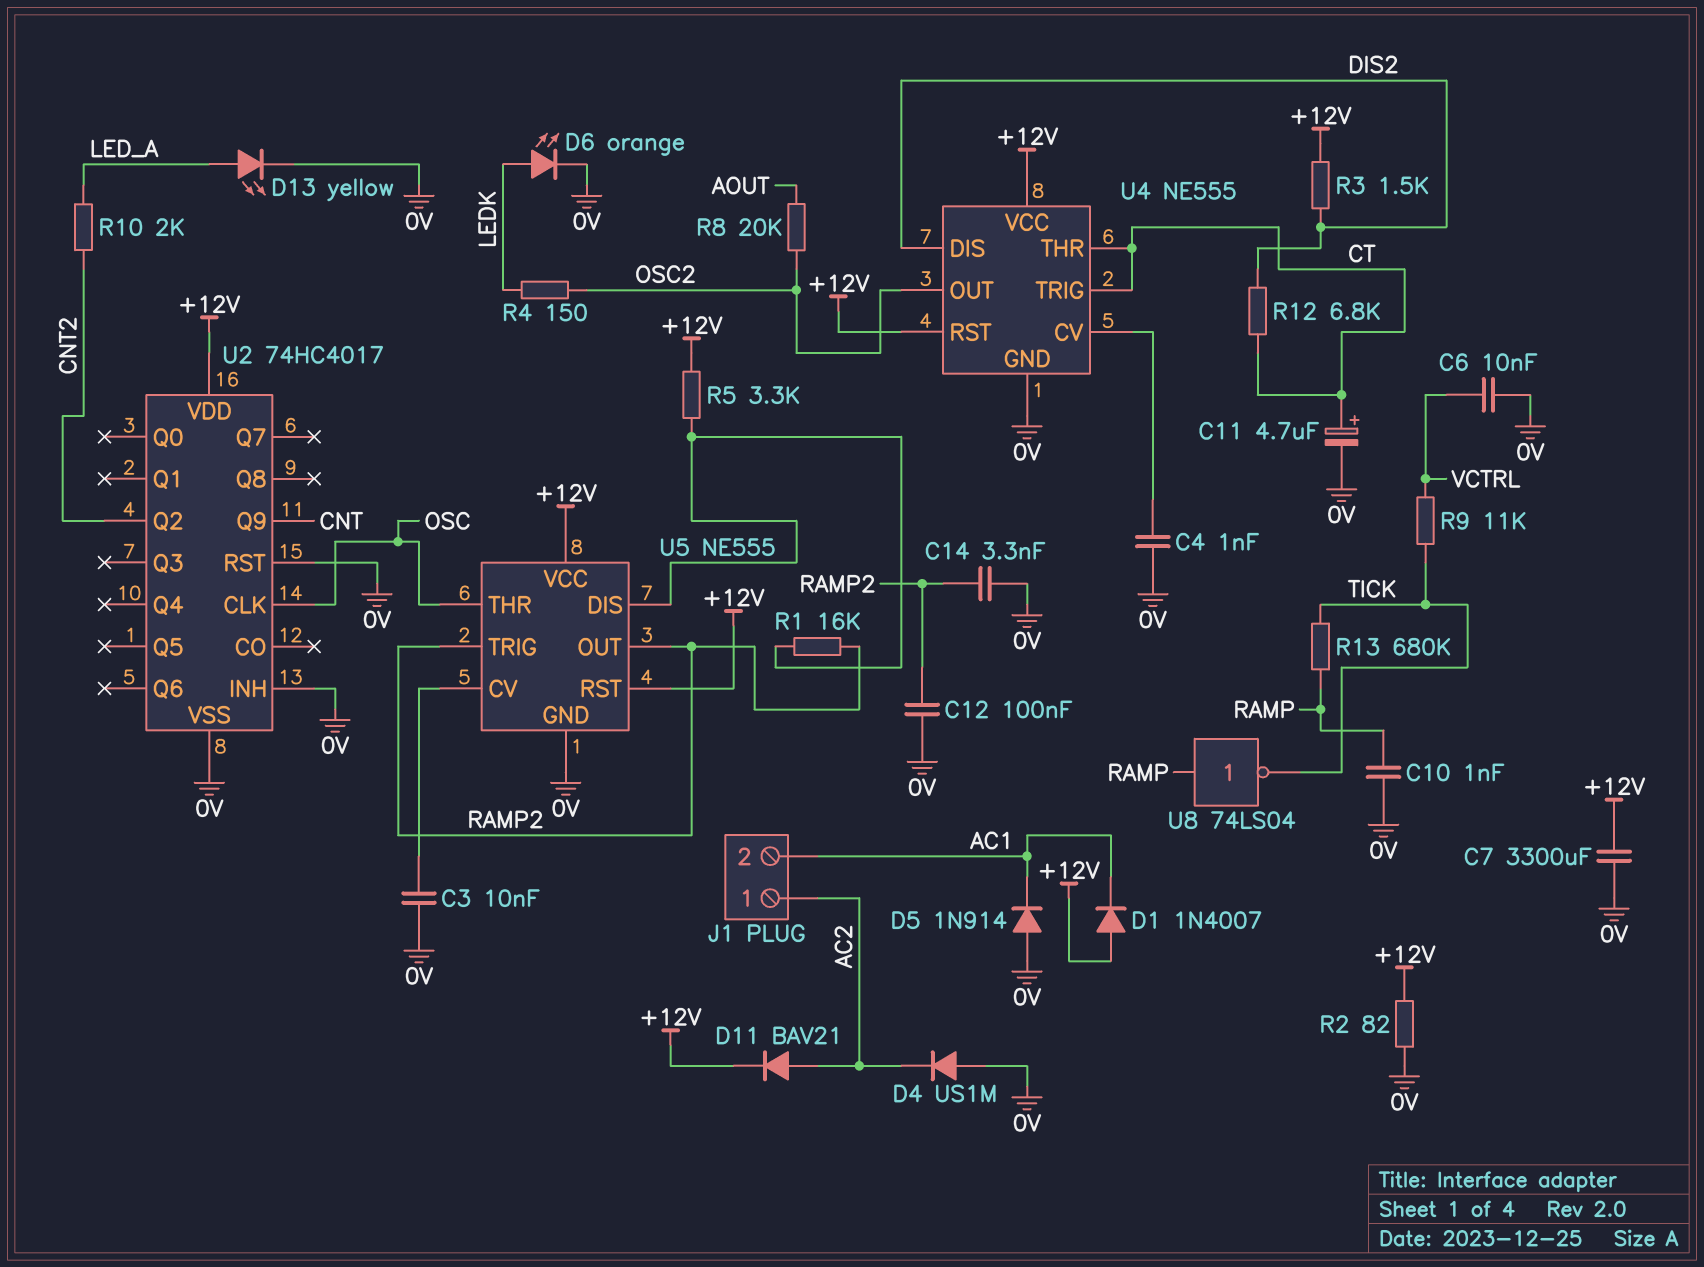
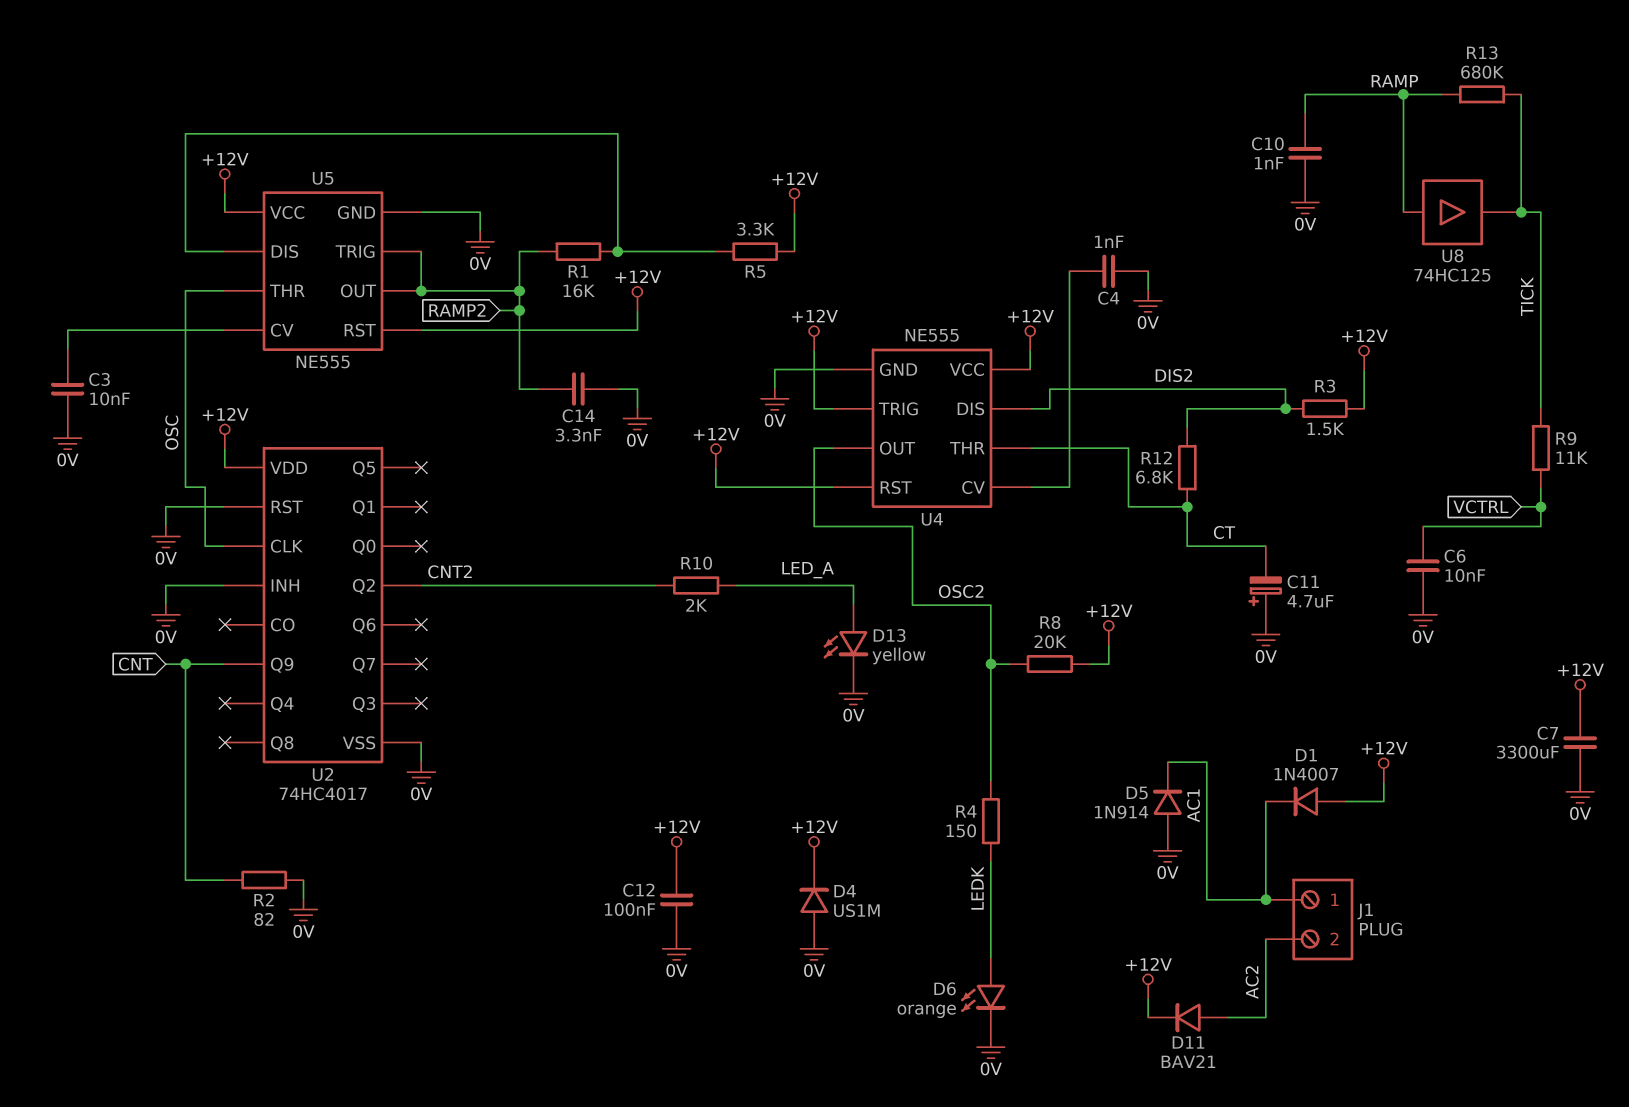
C11: 4.7uF (plus CT, minus 0V) -> 4.7uF (plus 0V, minus CT)
C12: 100nF (0V, RAMP2) -> 100nF (+12V, 0V)
D4: diode US1M (A 0V, K AC2) -> diode US1M (A 0V, K +12V)
J1 pin 1: AC2 -> AC1
J1 pin 2: AC1 -> AC2
R2: 82 (+12V, 0V) -> 82 (0V, CNT)
R8: 20k (AOUT, OSC2) -> 20k (+12V, OSC2)
U4 pin TRIG: CT -> +12V
U8: NOT 74LS04 (in RAMP, out TICK) -> buffer 74HC125 (in RAMP, out TICK)

